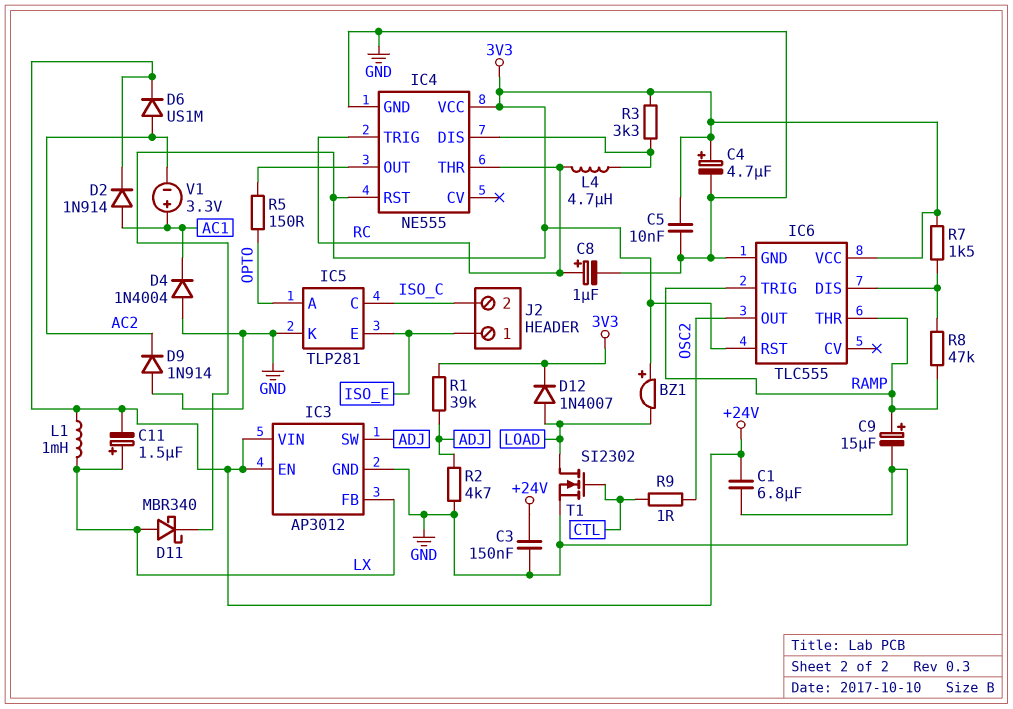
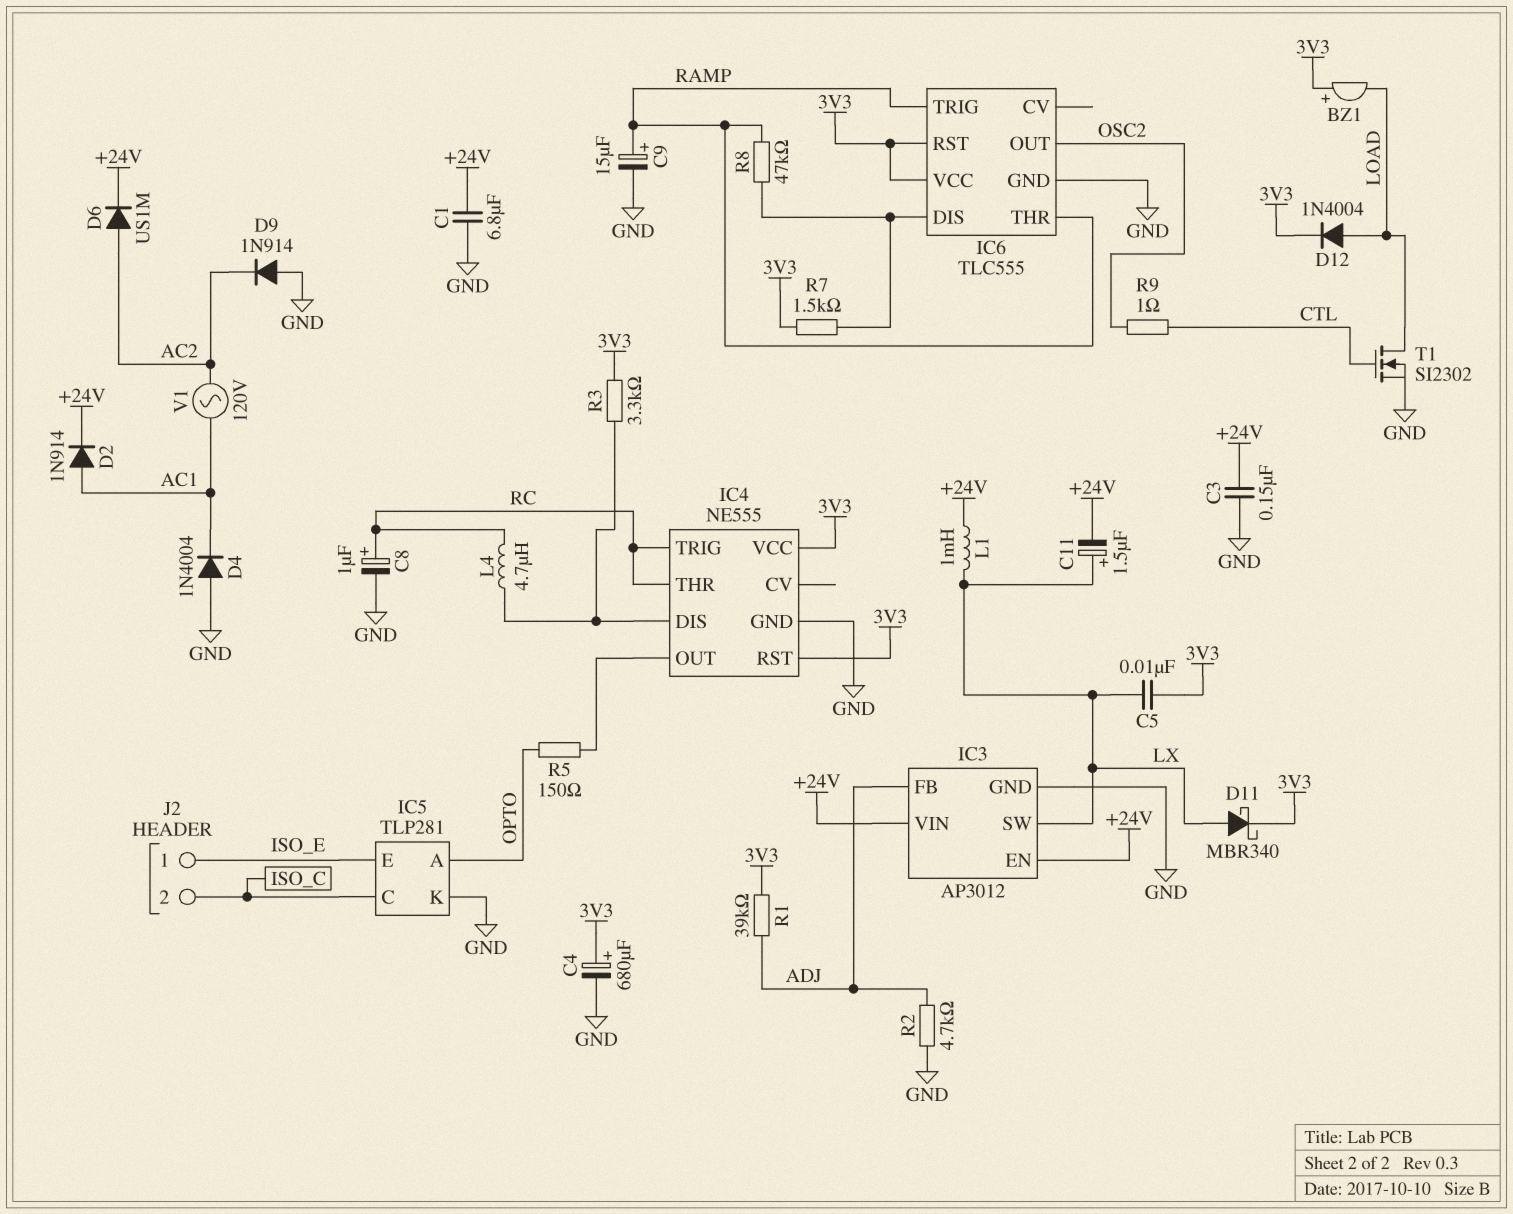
C4: 4.7uF (plus 3V3, minus GND) -> 680uF (plus 3V3, minus GND)
C5: 10nF (3V3, GND) -> 10nF (3V3, LX)
D12: diode 1N4007 (A LOAD, K 3V3) -> diode 1N4004 (A LOAD, K 3V3)
IC3 pin FB: LX -> ADJ
IC3 pin SW: ADJ -> LX
V1: 3.3V (plus AC1, minus AC2) -> AC 120V (AC1, AC2)

